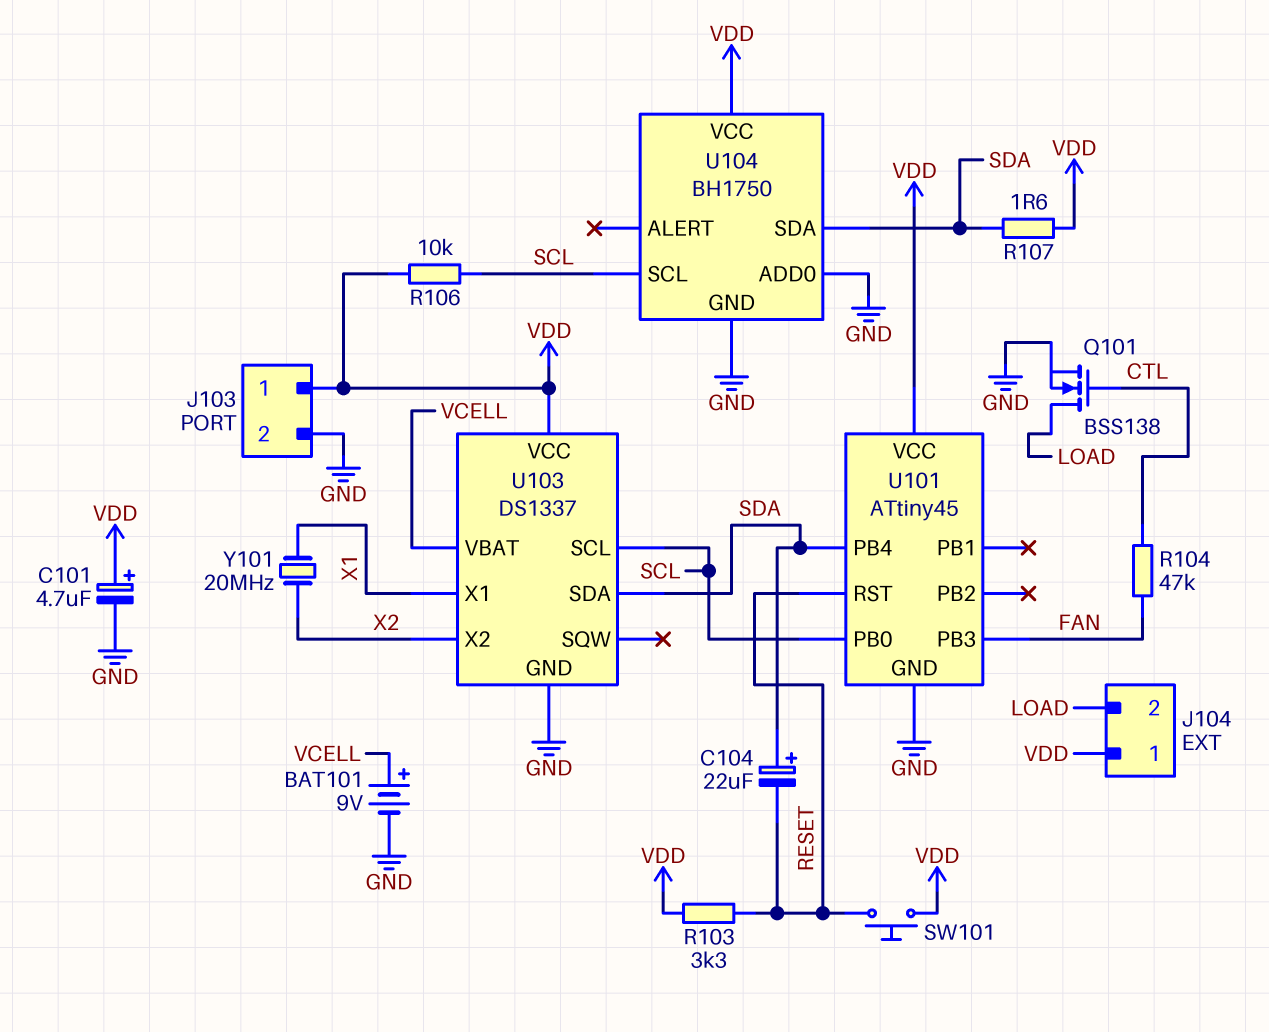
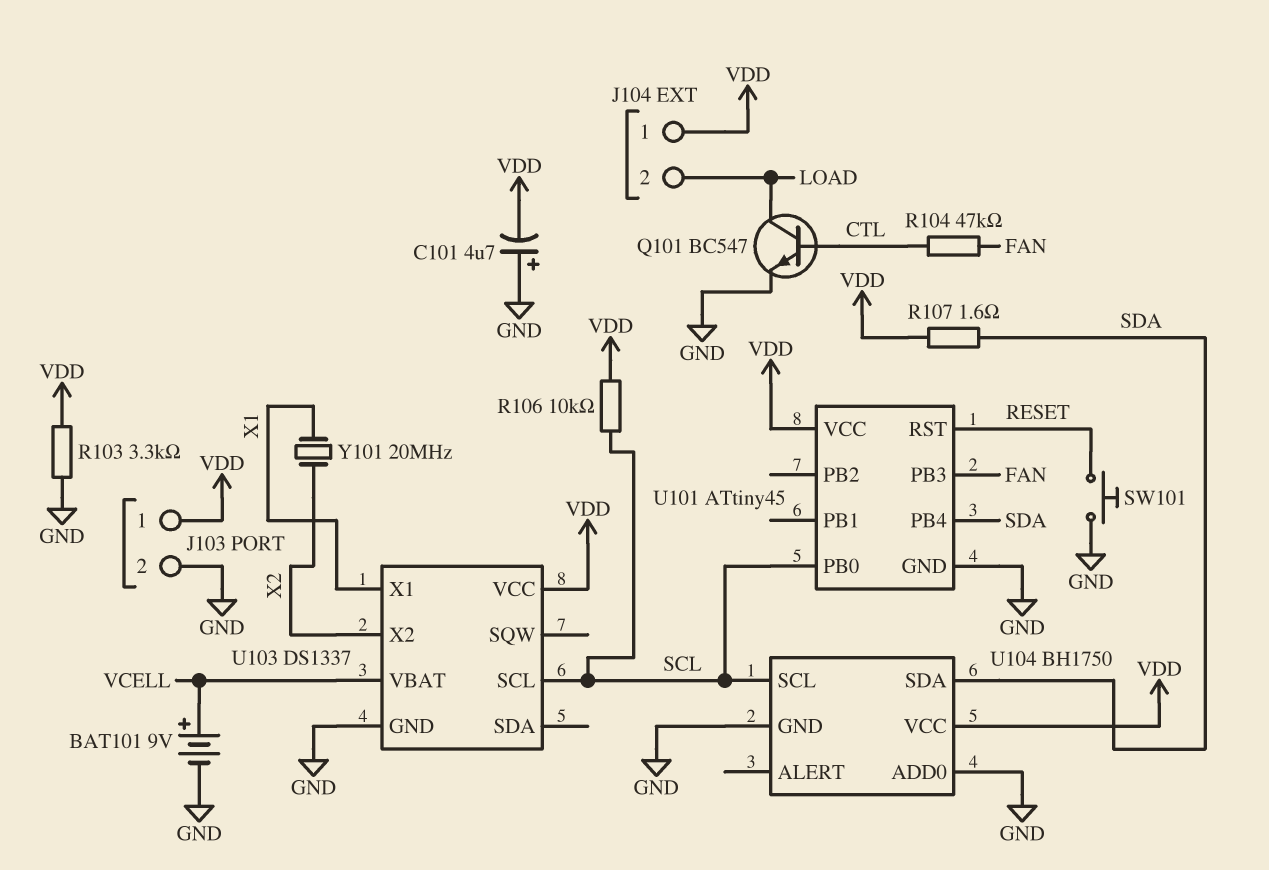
C101: 4.7uF (plus VDD, minus GND) -> 4.7uF (plus GND, minus VDD)
C104: 22uF (plus SDA, minus RESET) -> none
Q101: NMOS BSS138 (G CTL, D LOAD, S GND) -> NPN BC547 (B CTL, C LOAD, E GND)
R103: 3.3k (RESET, VDD) -> 3.3k (GND, VDD)
SW101: button (RESET, VDD) -> button (GND, RESET)
U103 pin SDA: SDA -> none

